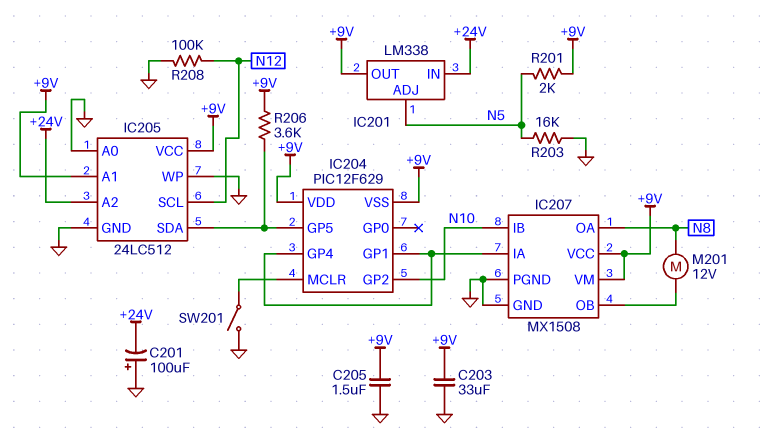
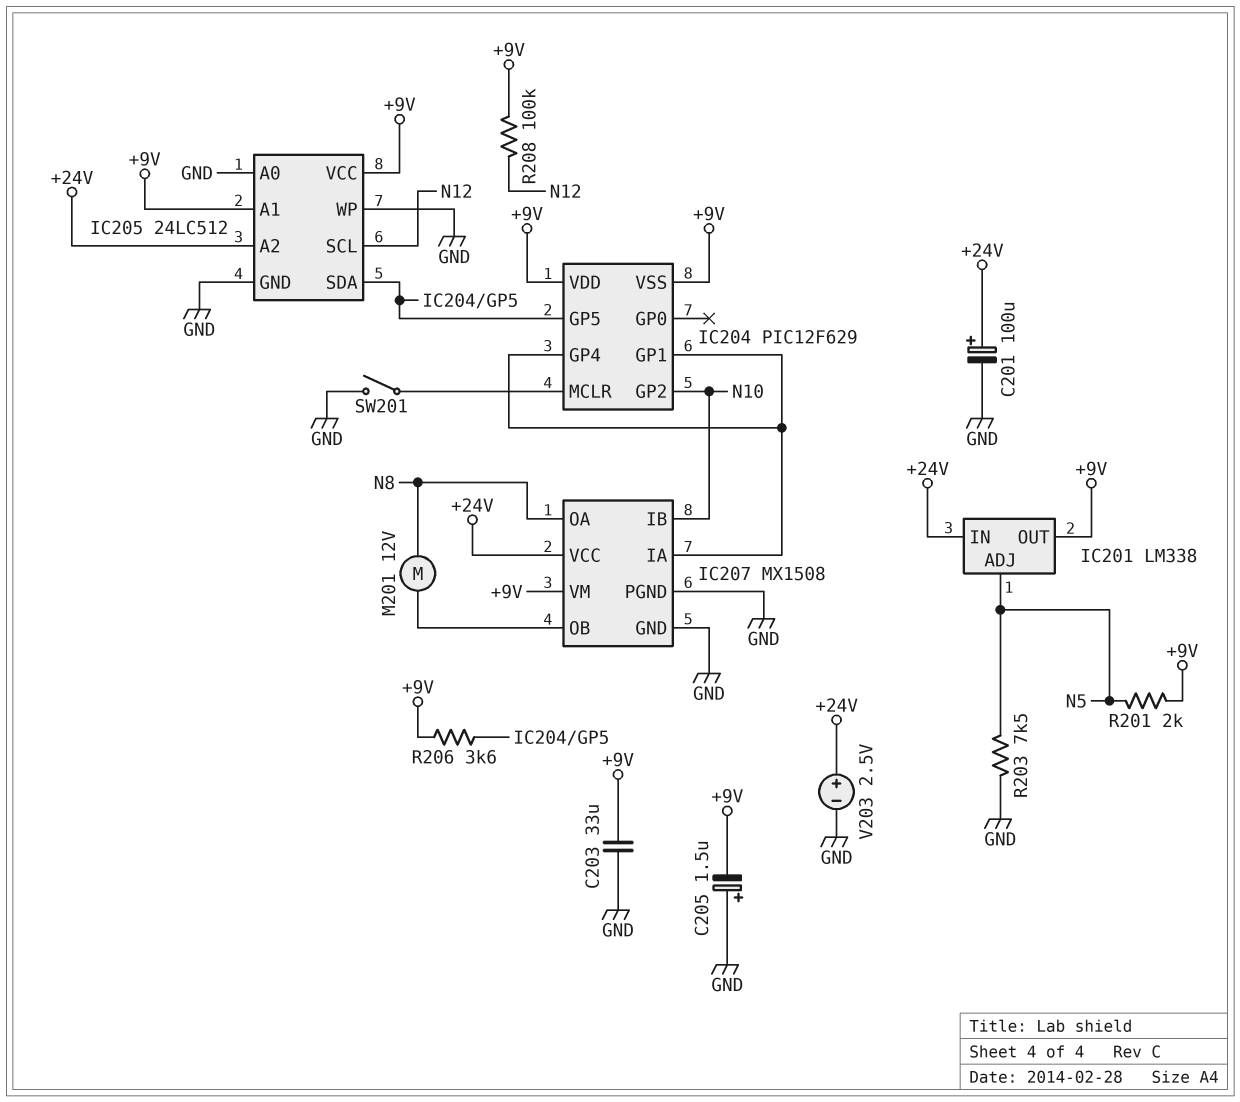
C201: 100uF (plus GND, minus +24V) -> 100uF (plus +24V, minus GND)
C205: 1.5uF (+9V, GND) -> 1.5uF (plus GND, minus +9V)
IC207 pin VCC: +9V -> +24V
R203: 16k (GND, N5) -> 7.5k (GND, N5)
R208: 100k (GND, N12) -> 100k (+9V, N12)
V203: none -> 2.5V (plus +24V, minus GND)

